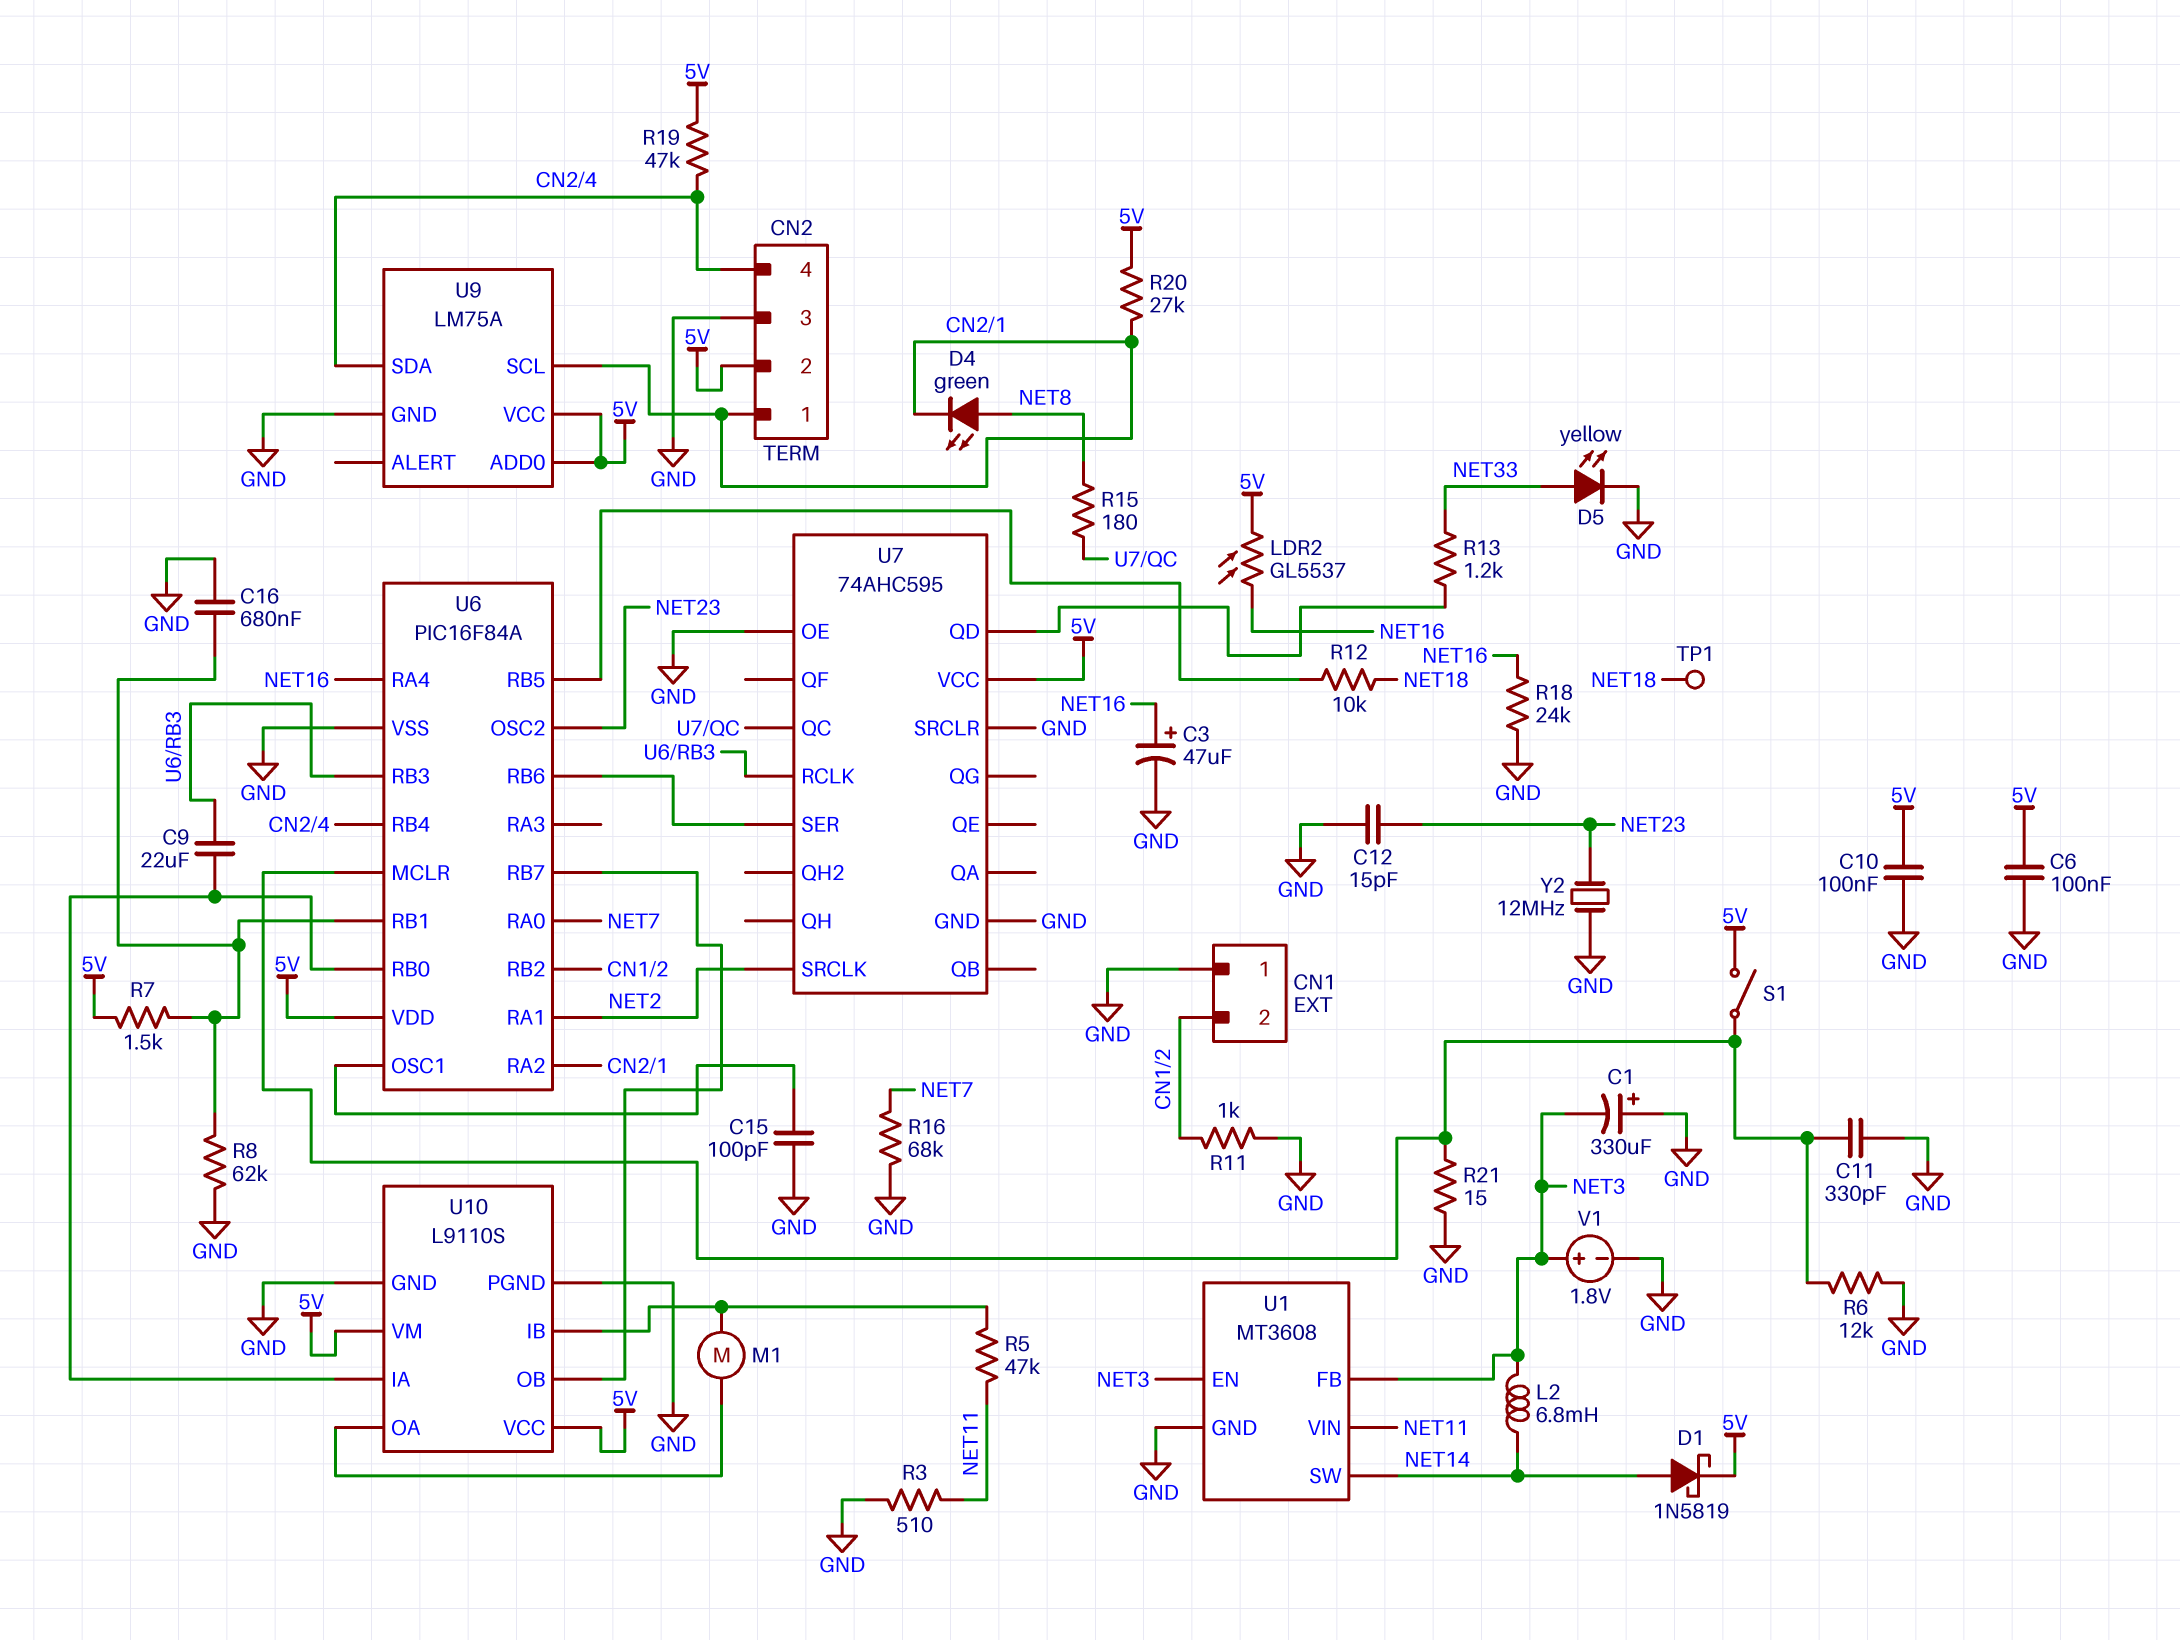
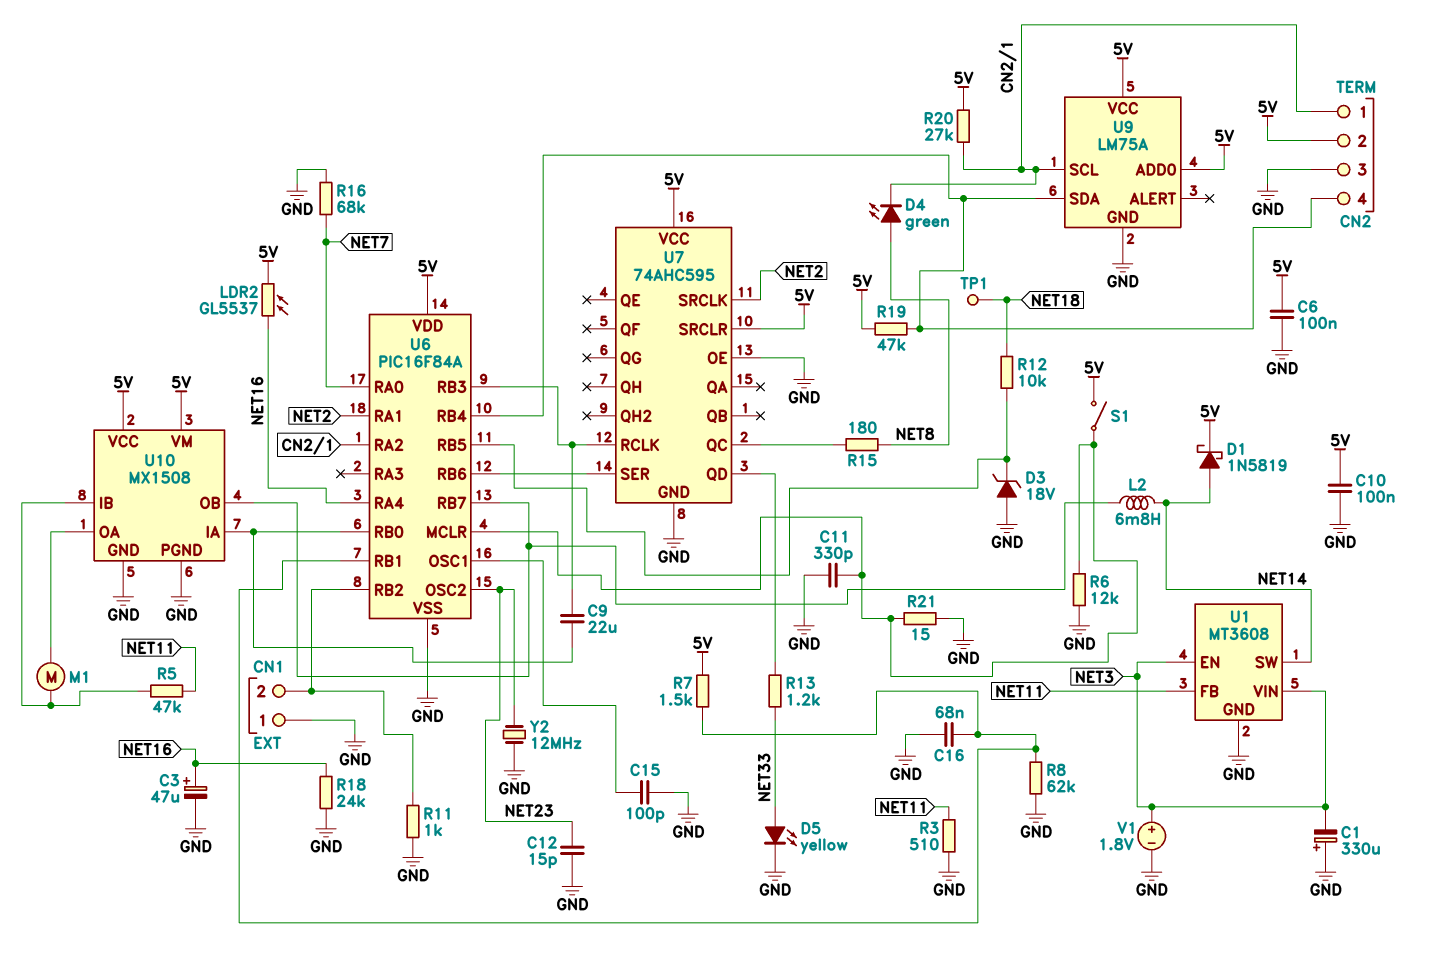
C16: 680nF (GND, U6/RB1) -> 68nF (GND, U6/RB1)
D3: none -> zener 18V (A GND, K U6/RB5)
L2: 6.8mH (NET3, NET14) -> 6.8mH (NET14, U6/RB7)
U1 pin FB: NET3 -> NET11
U1 pin VIN: NET11 -> NET3
U7 pin SRCLR: GND -> 5V
U10: L9110S -> MX1508

